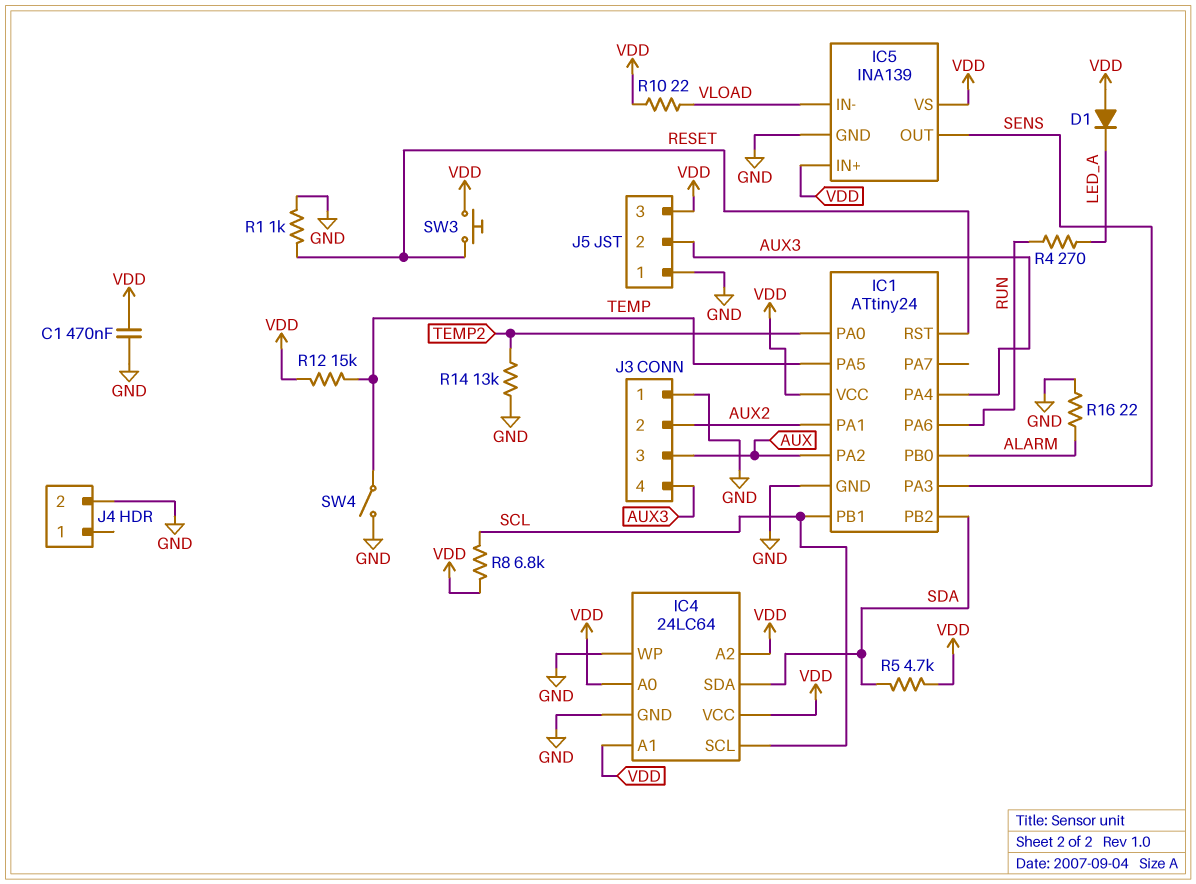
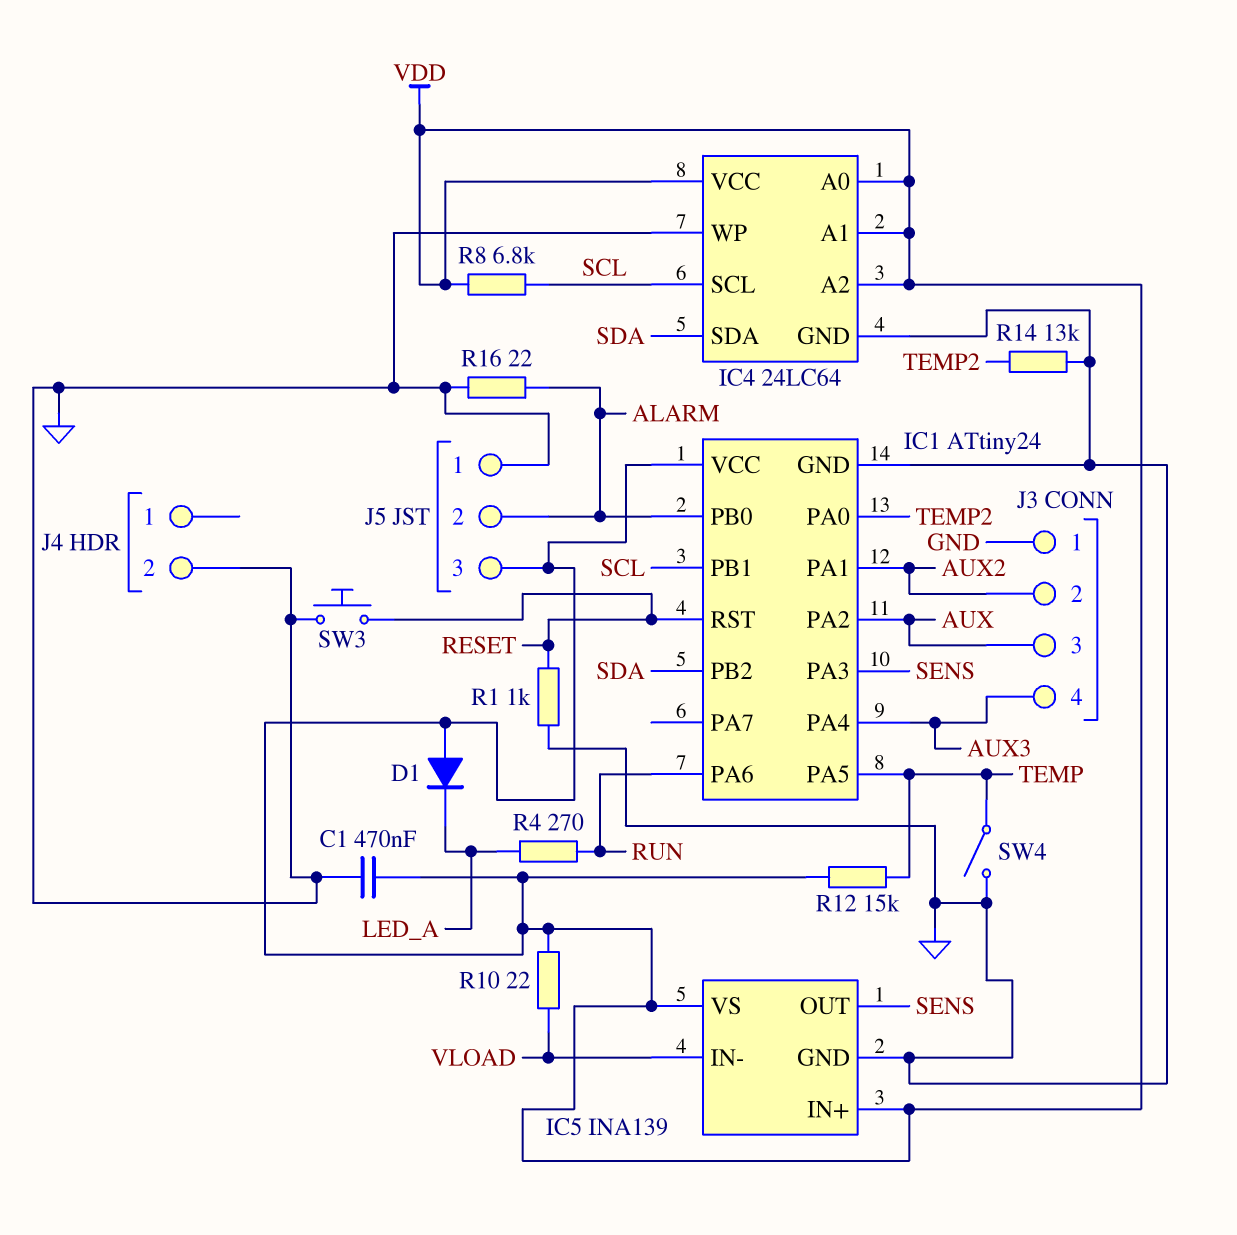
J5 pin 2: AUX3 -> ALARM
R5: 4.7k (SDA, VDD) -> none
SW3: button (RESET, VDD) -> button (GND, RESET)

